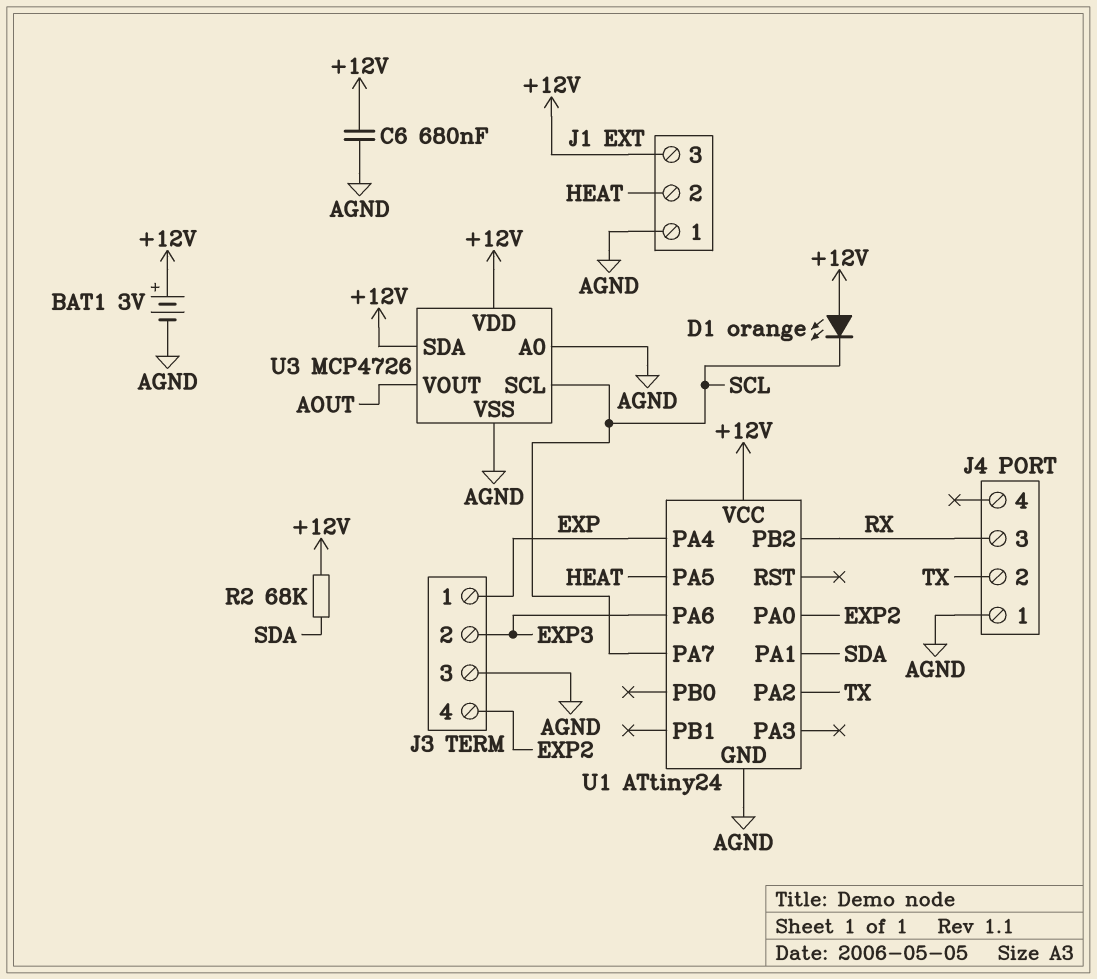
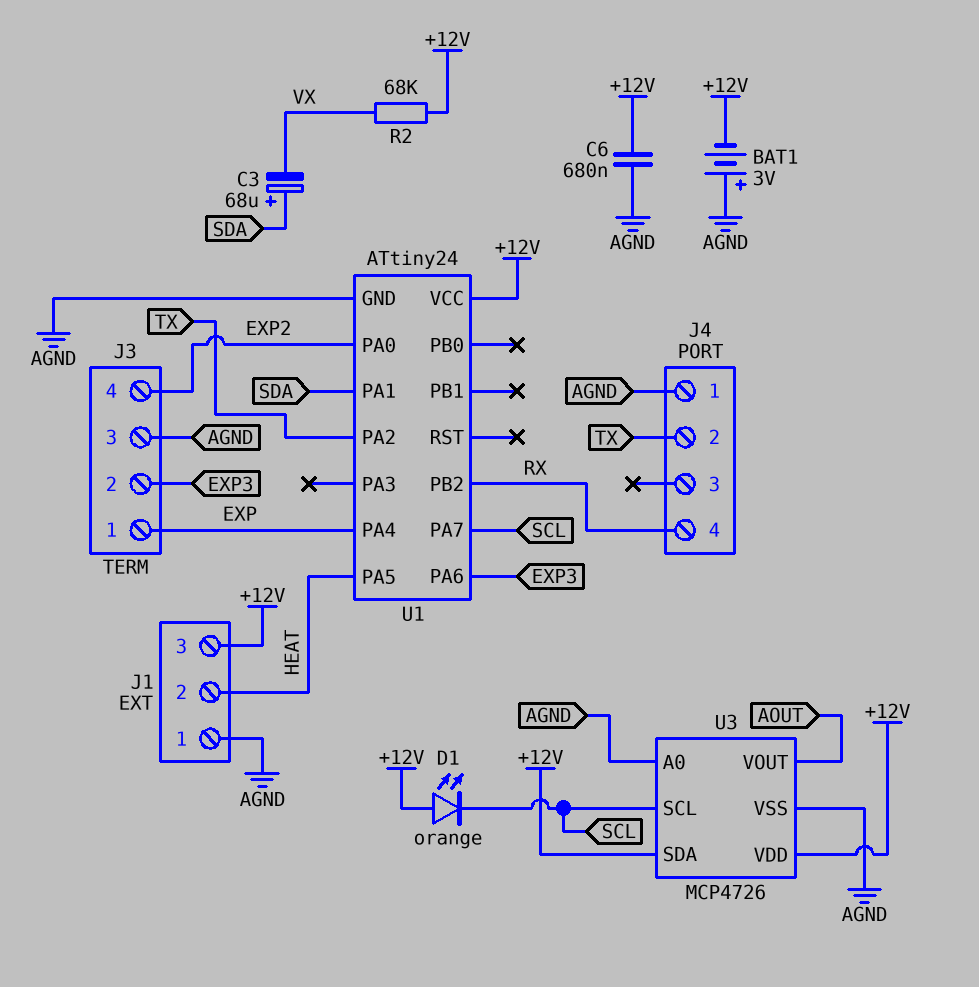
BAT1: 3V (plus +12V, minus AGND) -> 3V (plus AGND, minus +12V)
C3: none -> 68uF (plus SDA, minus VX)
J4 pin 3: RX -> none
J4 pin 4: none -> RX
R2: 68k (+12V, SDA) -> 68k (+12V, VX)

